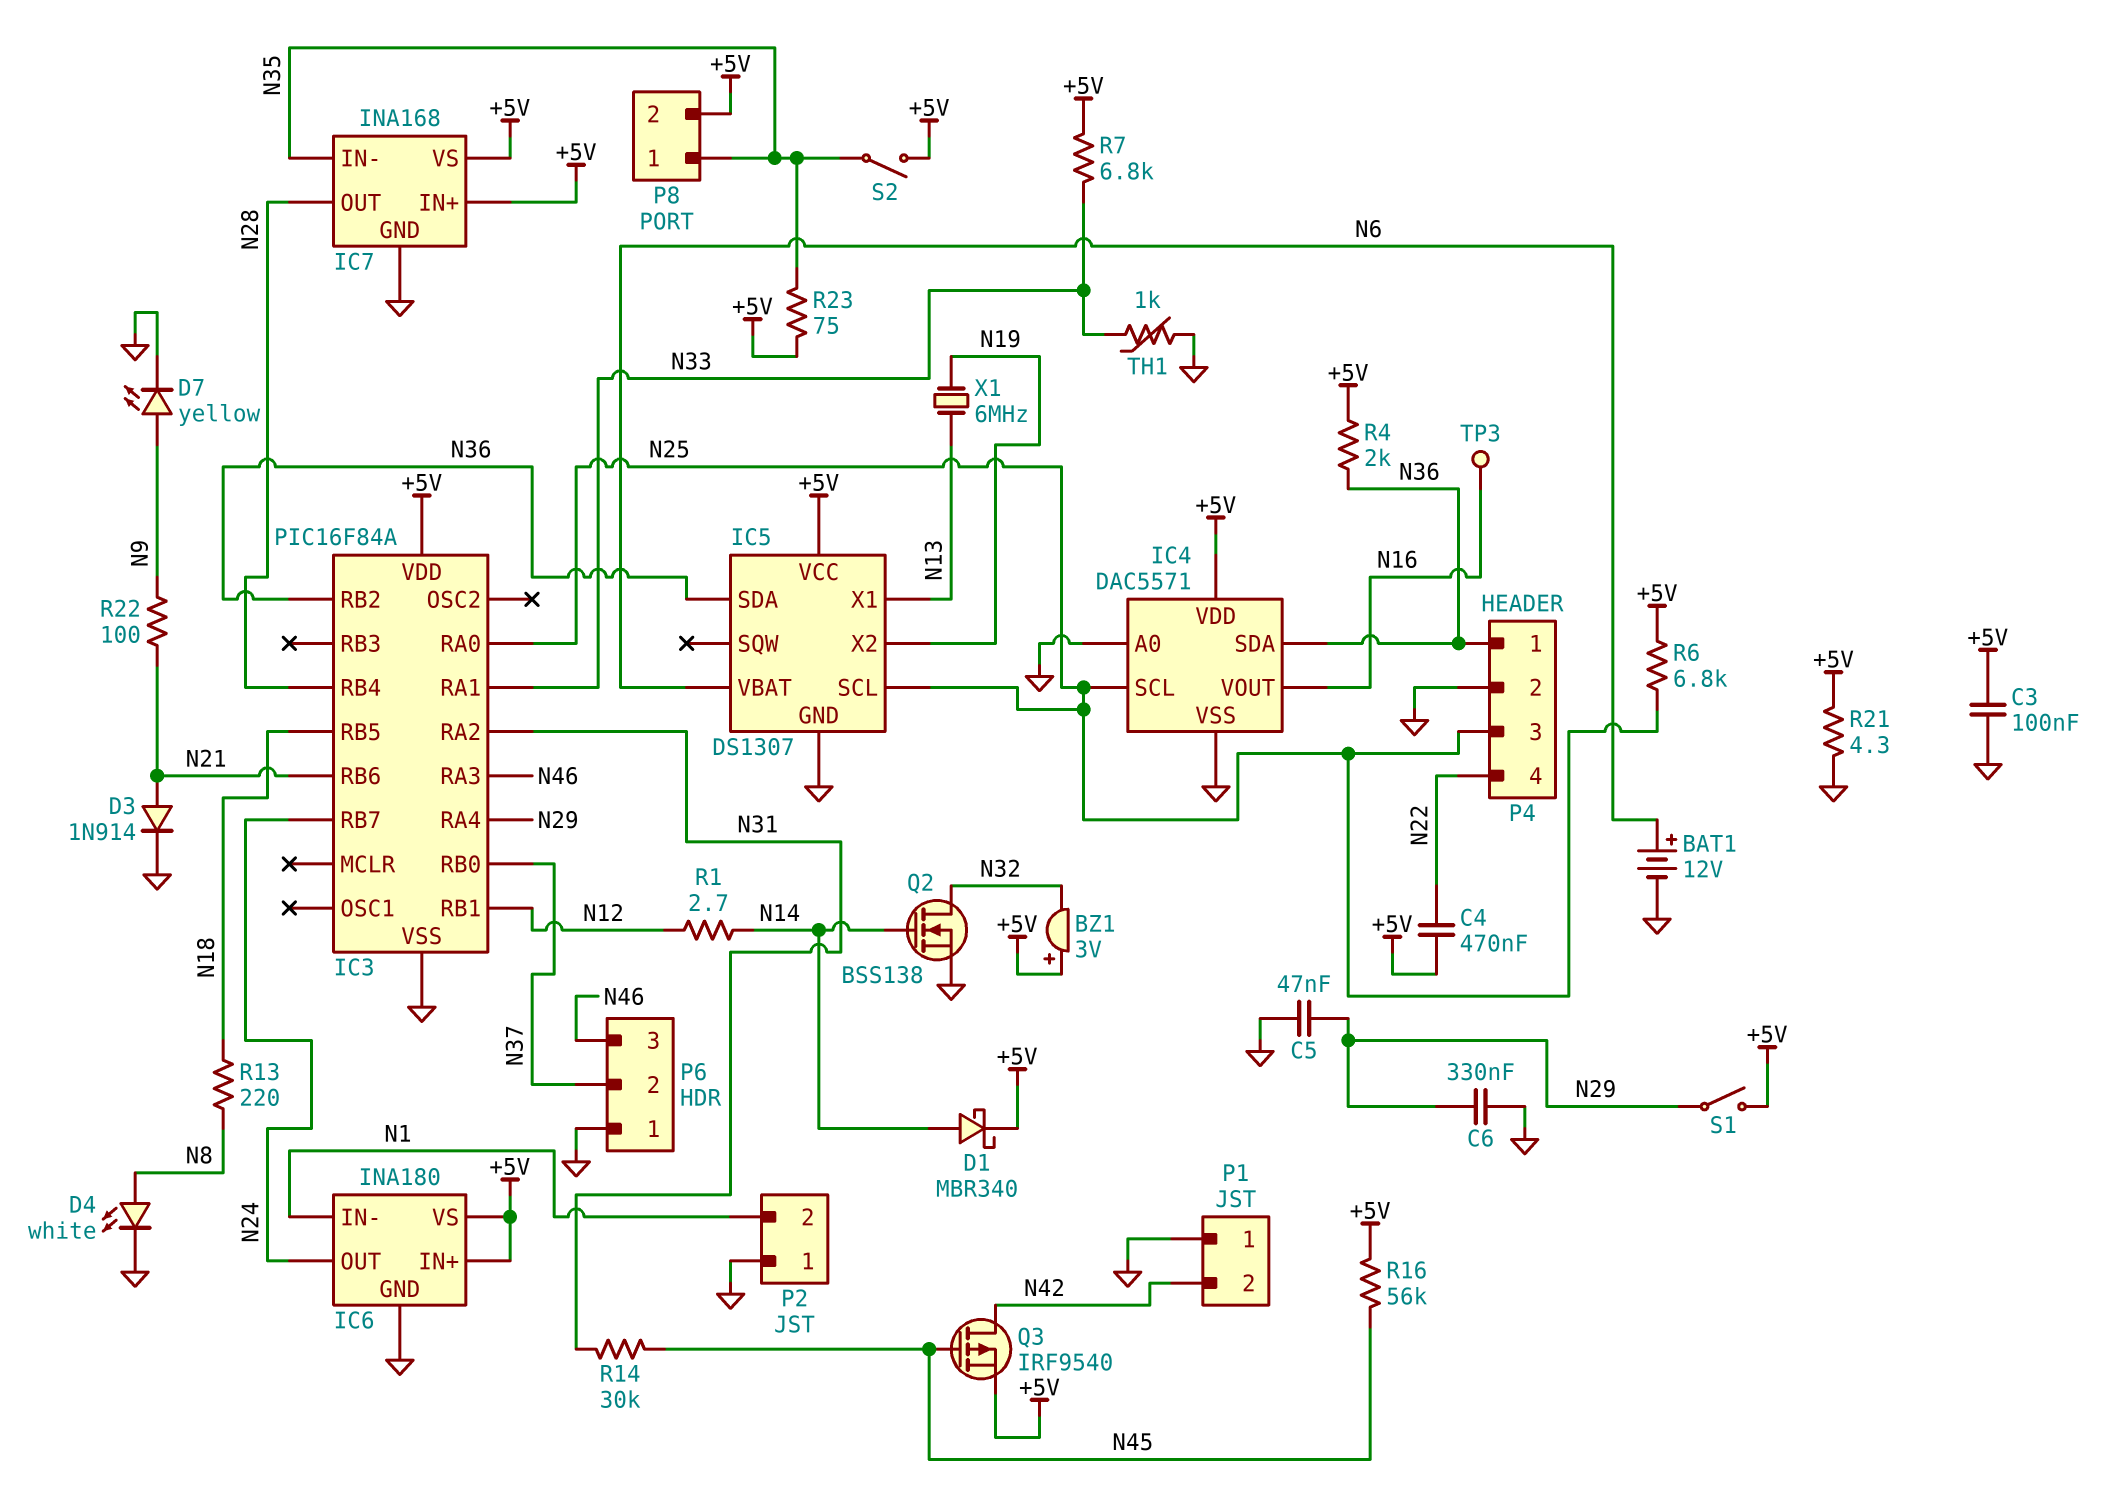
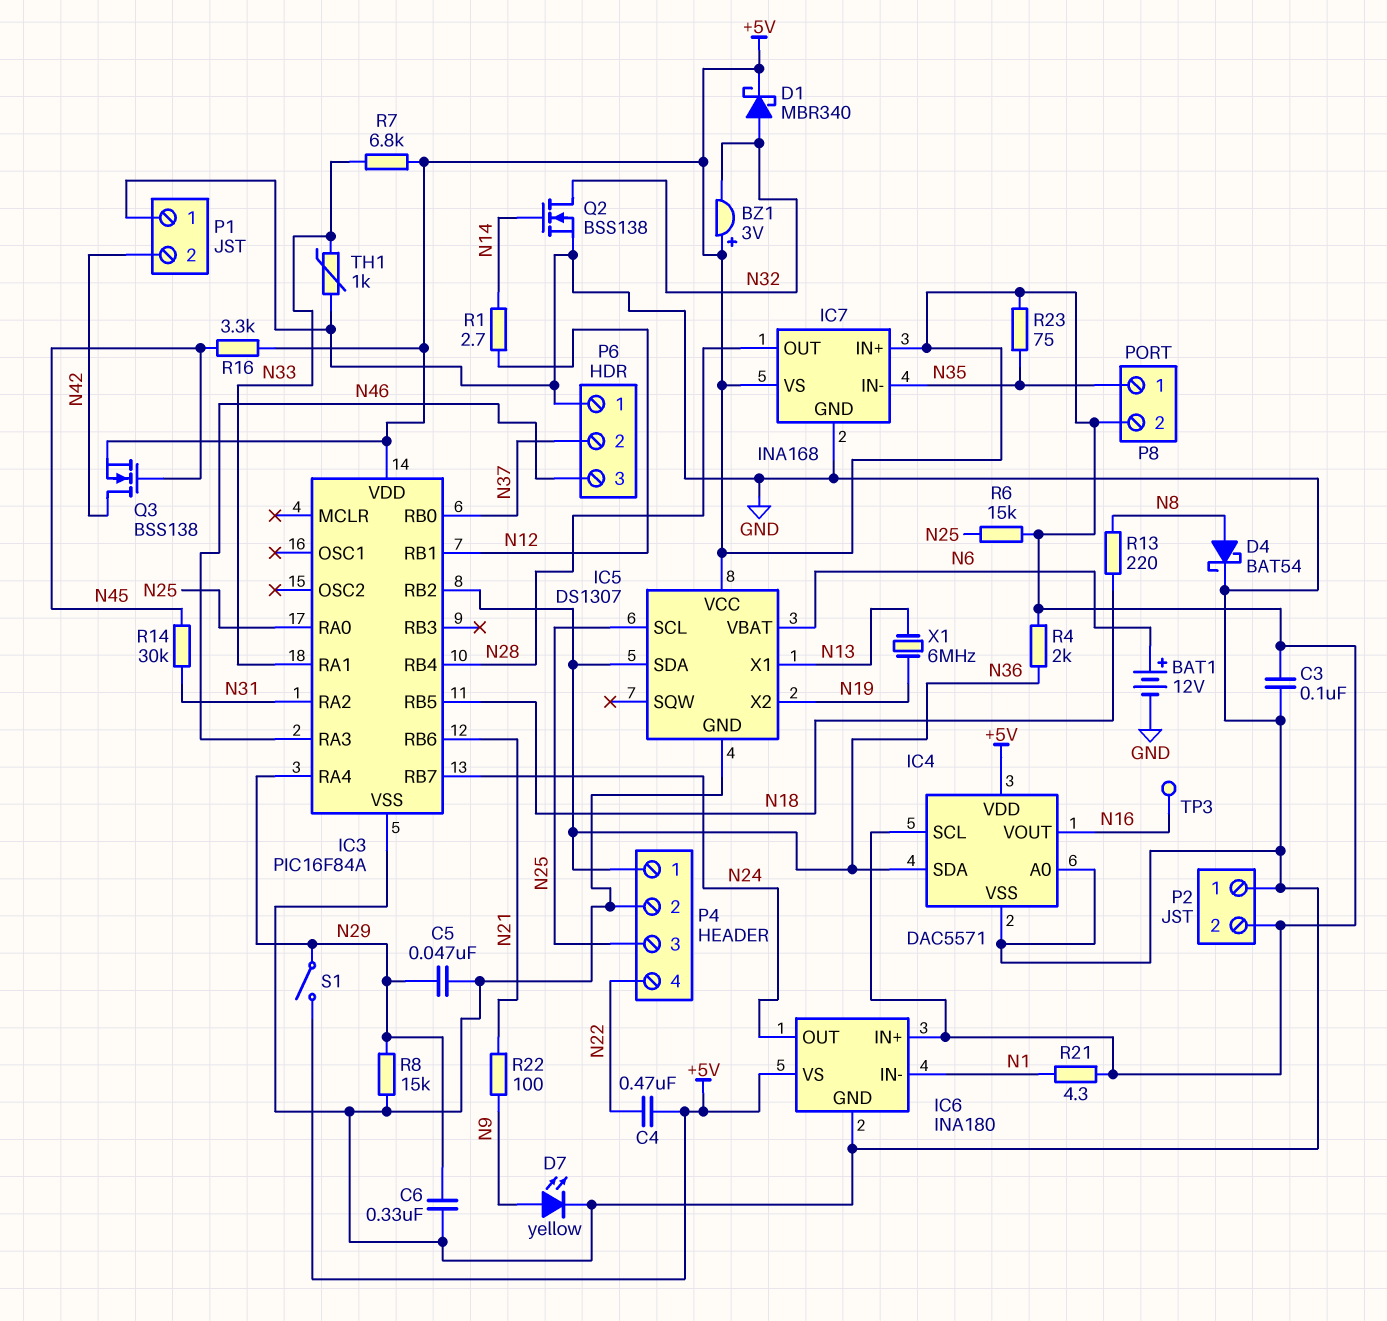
D1: schottky MBR340 (A N14, K +5V) -> schottky MBR340 (A N32, K +5V)
D3: diode 1N914 (A N21, K GND) -> none
D4: LED white (A N8, K GND) -> schottky BAT54 (A N8, K GND)
IC4 pin SCL: N25 -> +5V
P2 pin 2: N1 -> +5V
Q3: PMOS IRF9540 (G N45, D N42, S +5V) -> NMOS BSS138 (G N45, D N42, S +5V)
R6: 6.8k (+5V, N25) -> 15k (+5V, N25)
R8: none -> 15k (GND, N29)
R16: 56k (+5V, N45) -> 3.3k (+5V, N45)
R21: 4.3 (+5V, GND) -> 4.3 (+5V, N1)
S2: switch (+5V, N35) -> none

